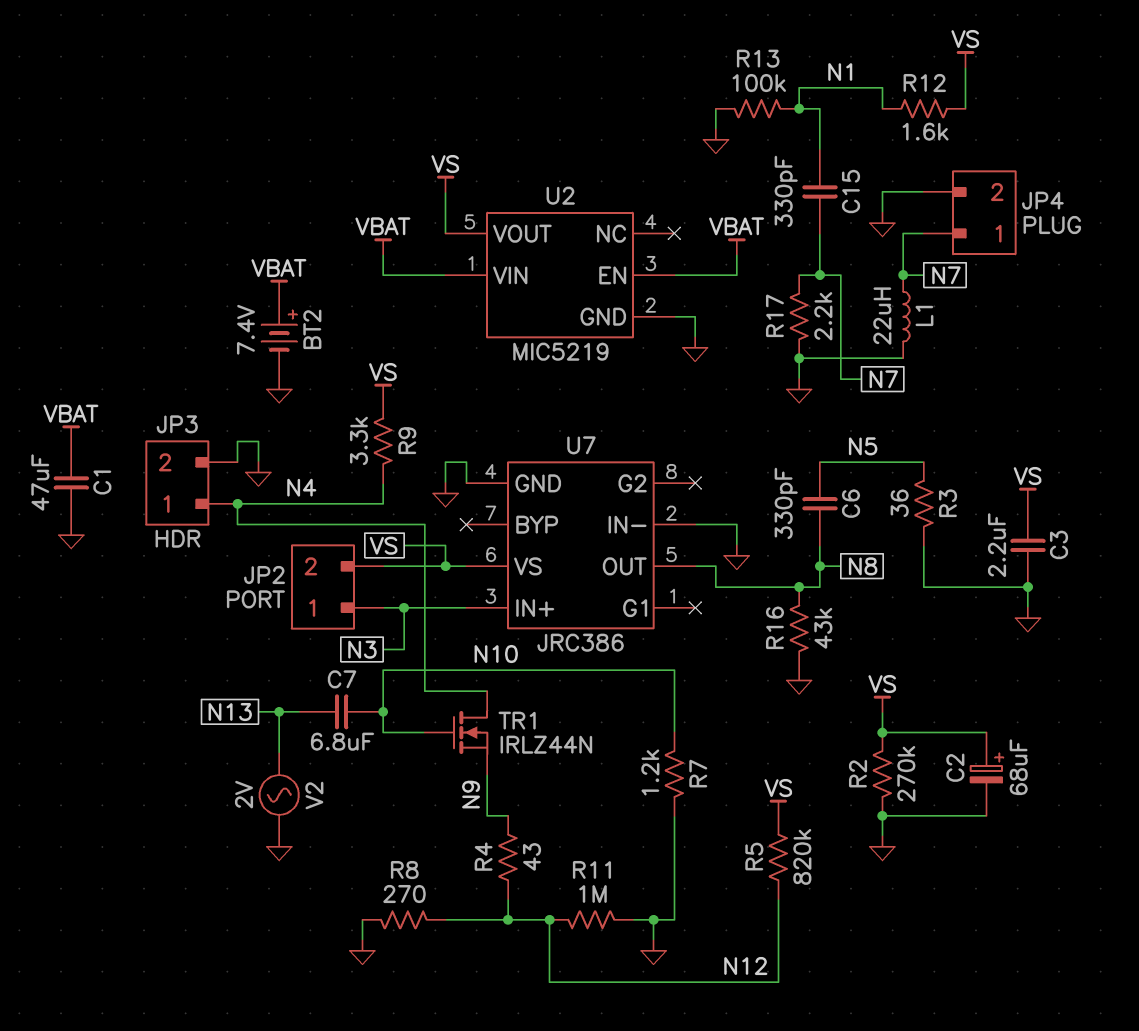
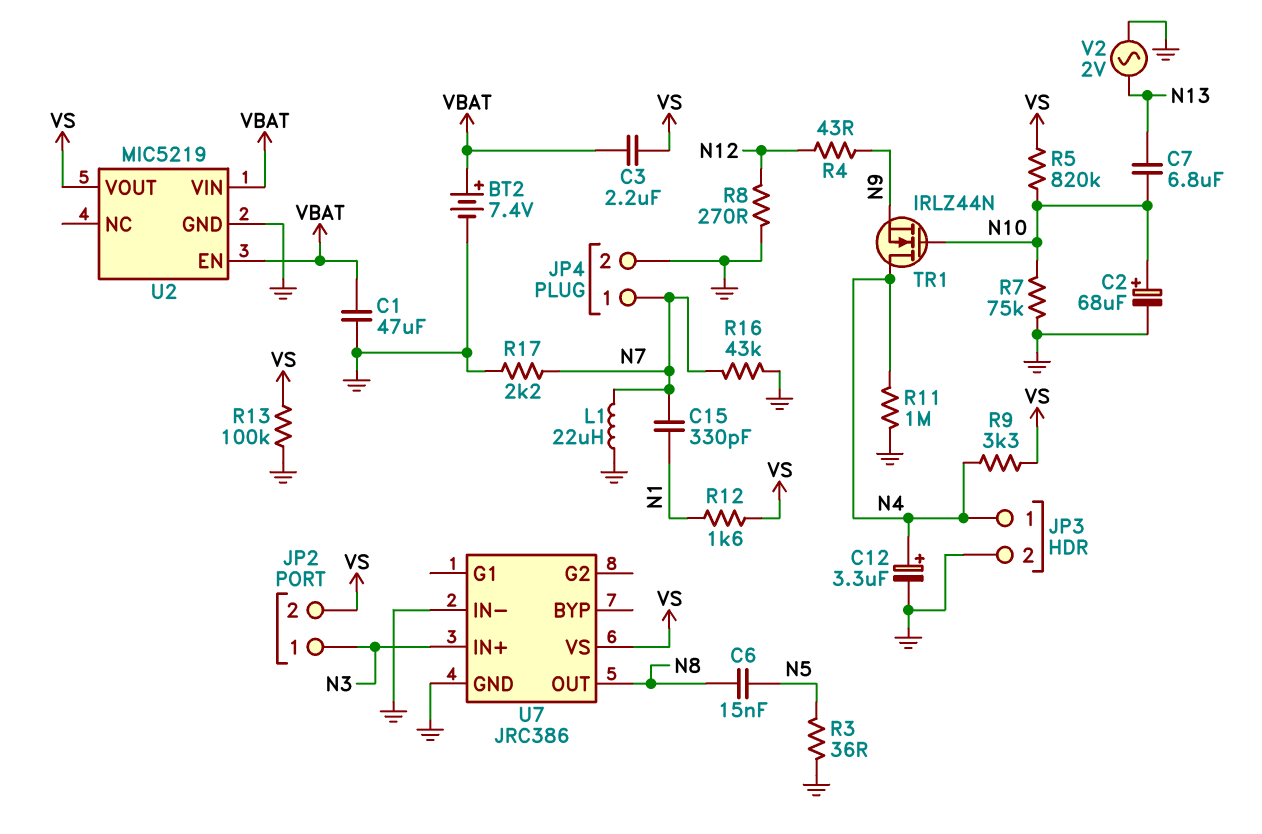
C2: 68uF (plus VS, minus GND) -> 68uF (plus N10, minus GND)
C3: 2.2uF (GND, VS) -> 2.2uF (VBAT, VS)
C6: 330pF (N5, N8) -> 15nF (N5, N8)
C12: none -> 3.3uF (plus N4, minus GND)
R2: 270k (GND, VS) -> none
R5: 820k (N12, VS) -> 820k (N10, VS)
R7: 1.2k (GND, N10) -> 75k (GND, N10)
R11: 1M (GND, N12) -> 1M (GND, N4)
R13: 100k (GND, N1) -> 100k (GND, VS)
R16: 43k (GND, N8) -> 43k (GND, N7)

